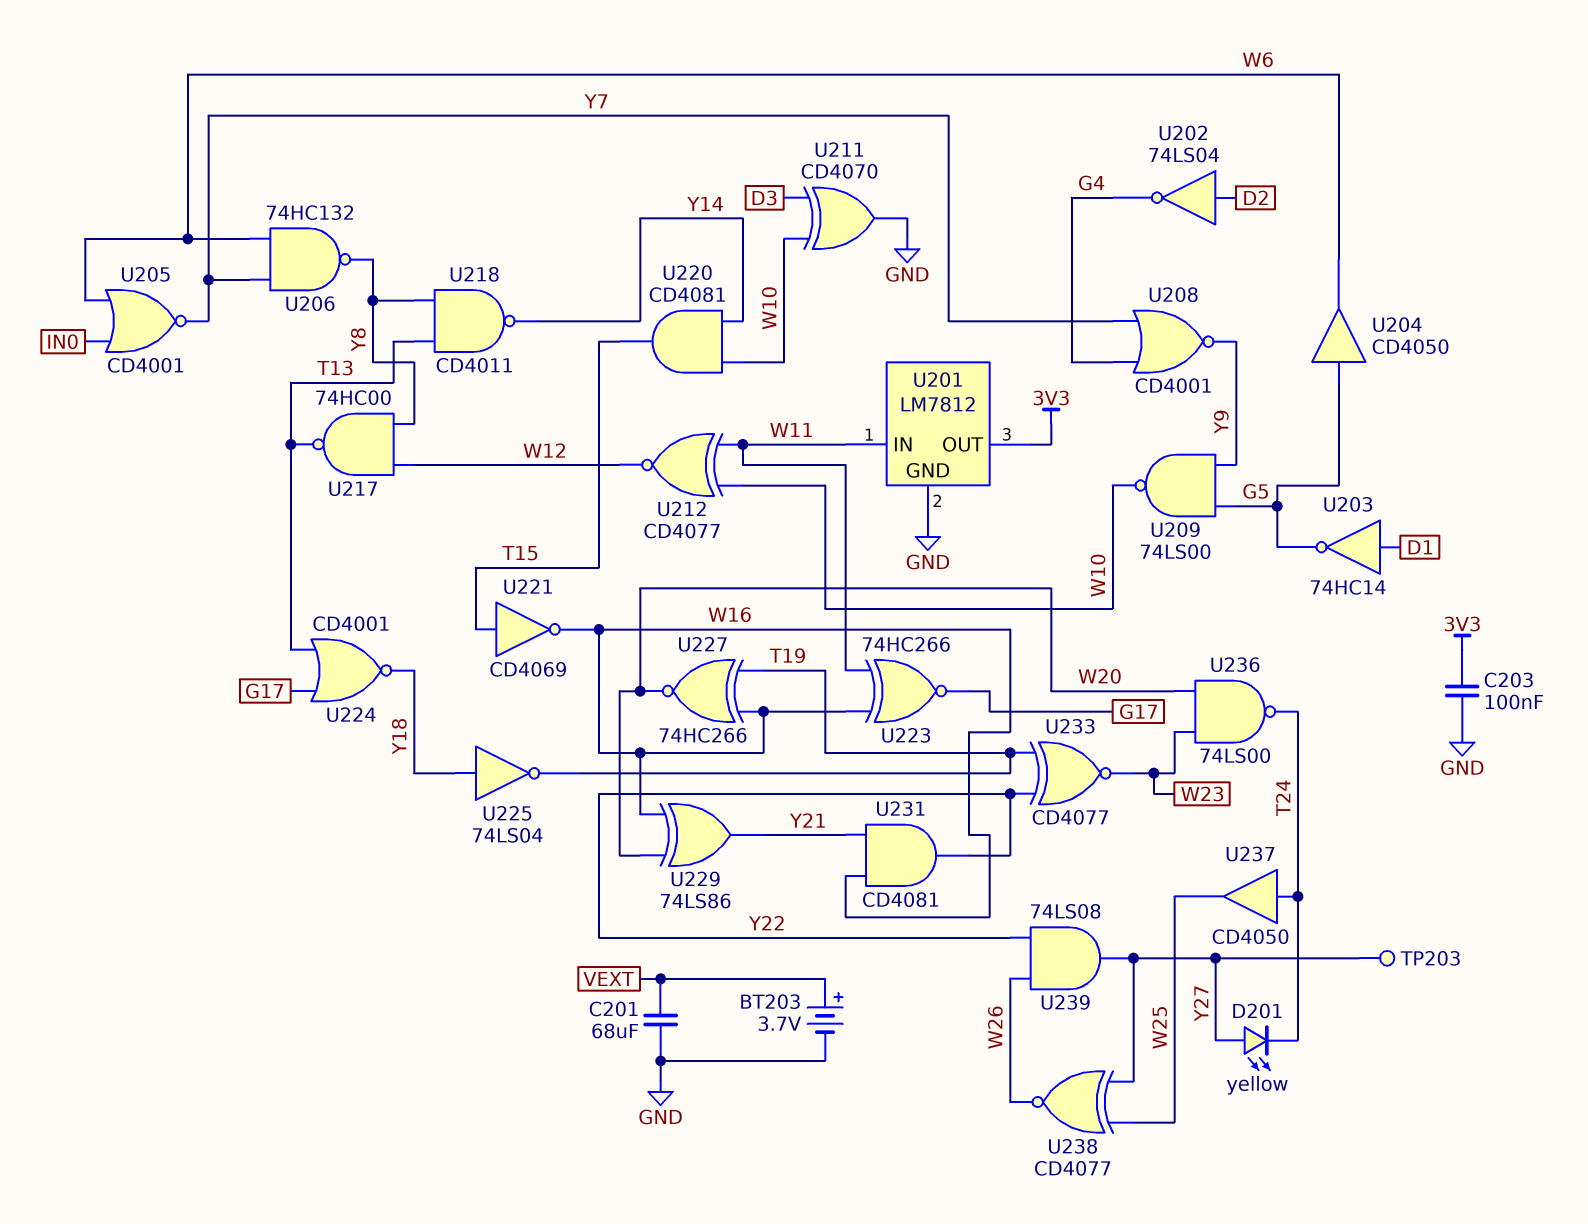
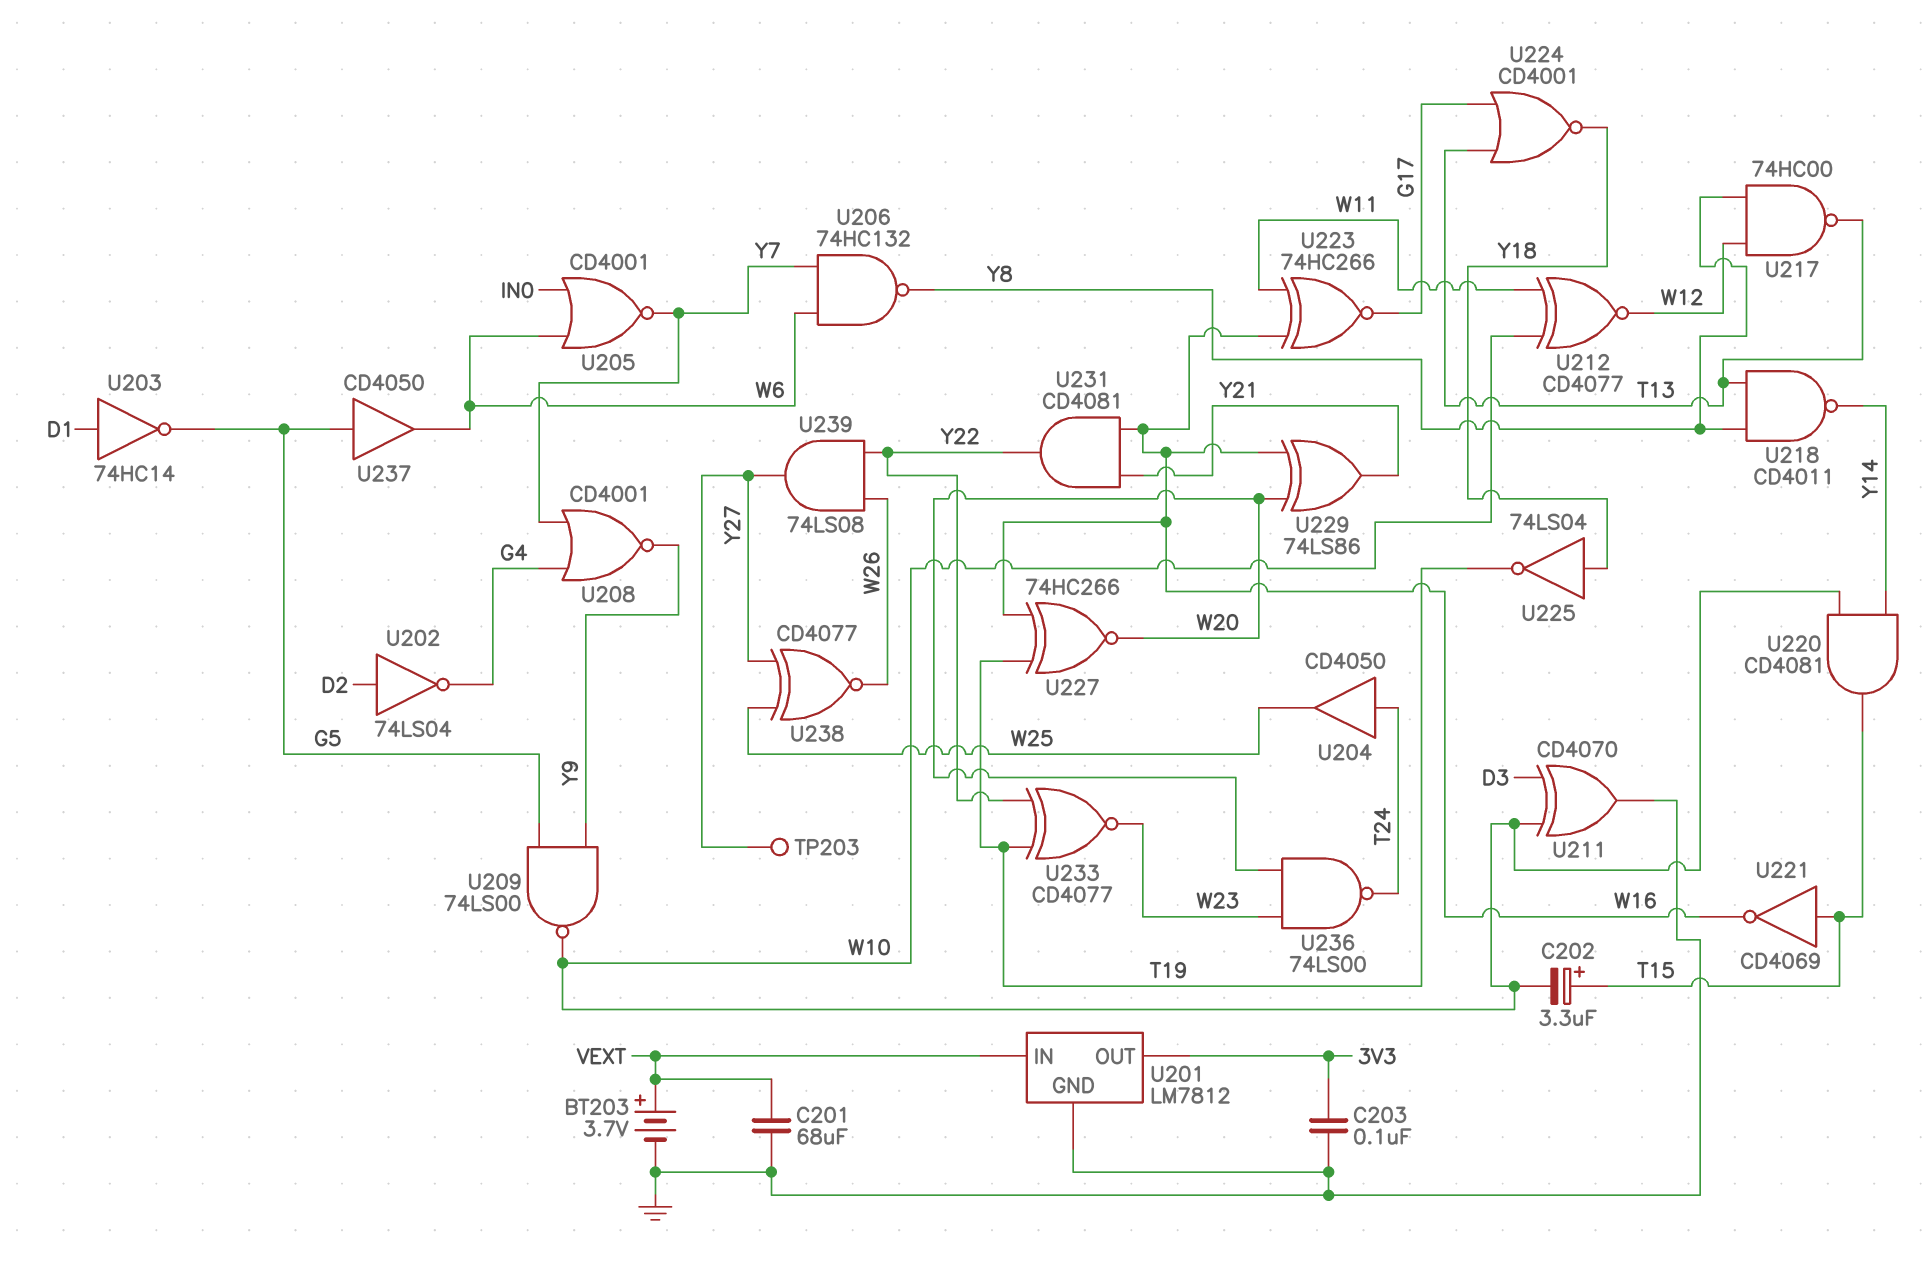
C202: none -> 3.3uF (plus T15, minus W10)
D201: LED yellow (A Y27, K T24) -> none
U201 pin IN: W11 -> VEXT
U204: buffer CD4050 (in G5, out W6) -> buffer CD4050 (in T24, out W25)
U237: buffer CD4050 (in T24, out W25) -> buffer CD4050 (in G5, out W6)

